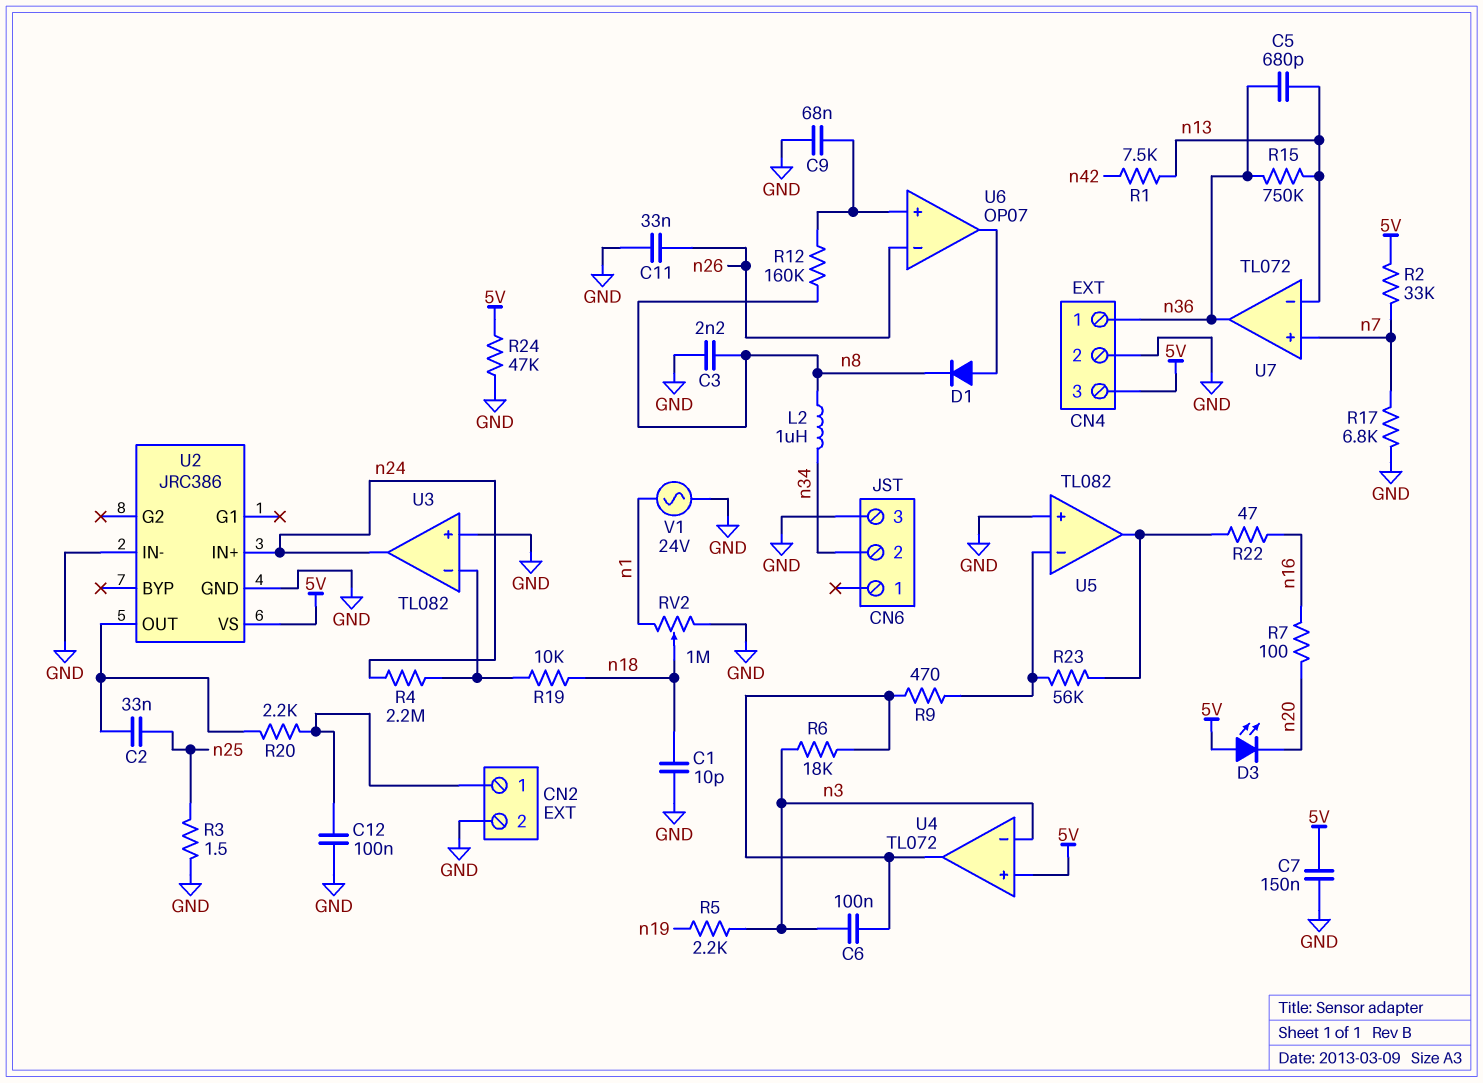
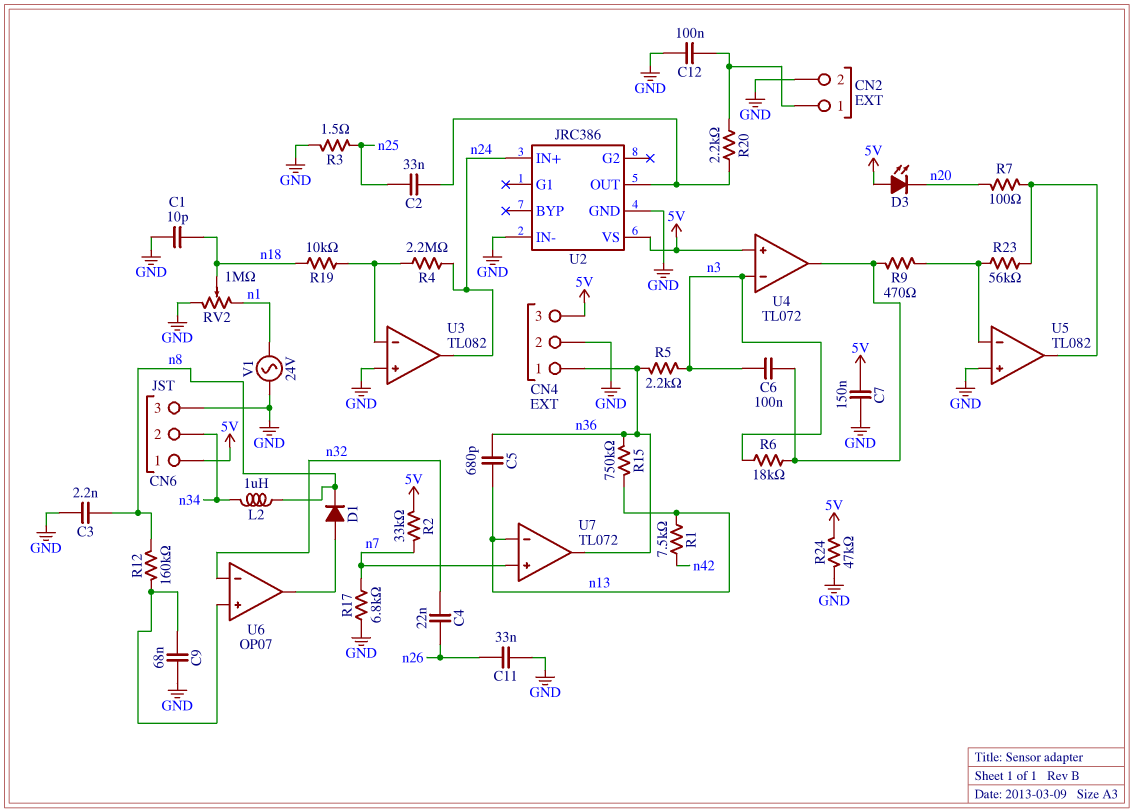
C4: none -> 22nF (n26, n32)
CN6 pin 1: none -> 5V
R5: 2.2k (n3, n19) -> 2.2k (n3, n36)
R7: 100 (n16, n20) -> 100 (U5/out, n20)
R22: 47 (U5/out, n16) -> none
U6 pin in-: n26 -> n32

